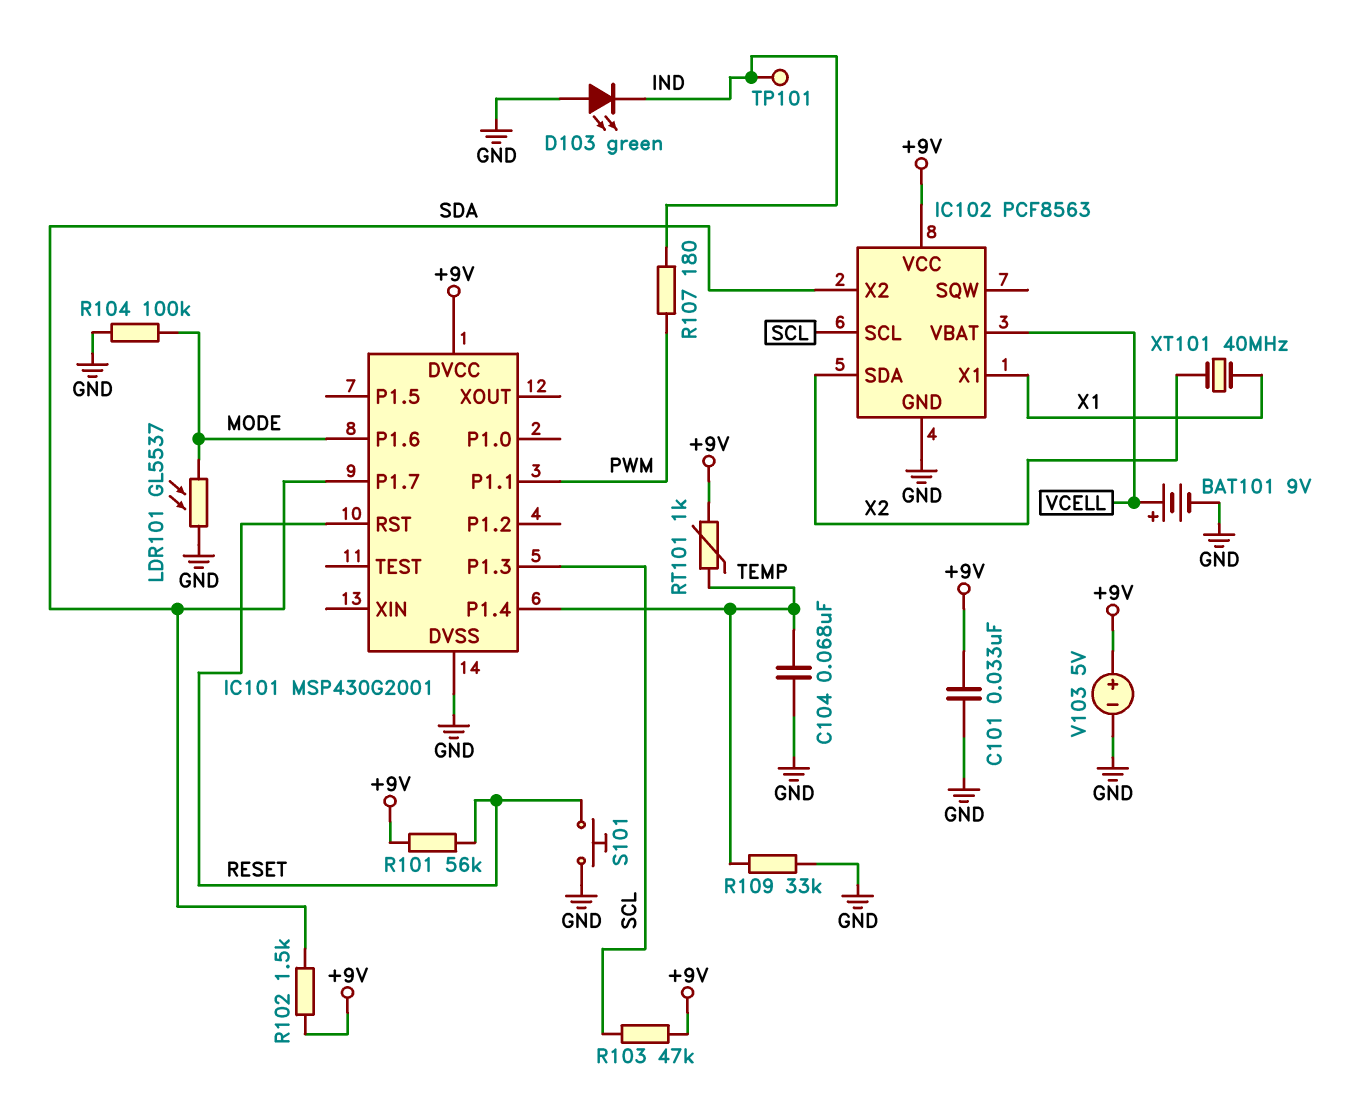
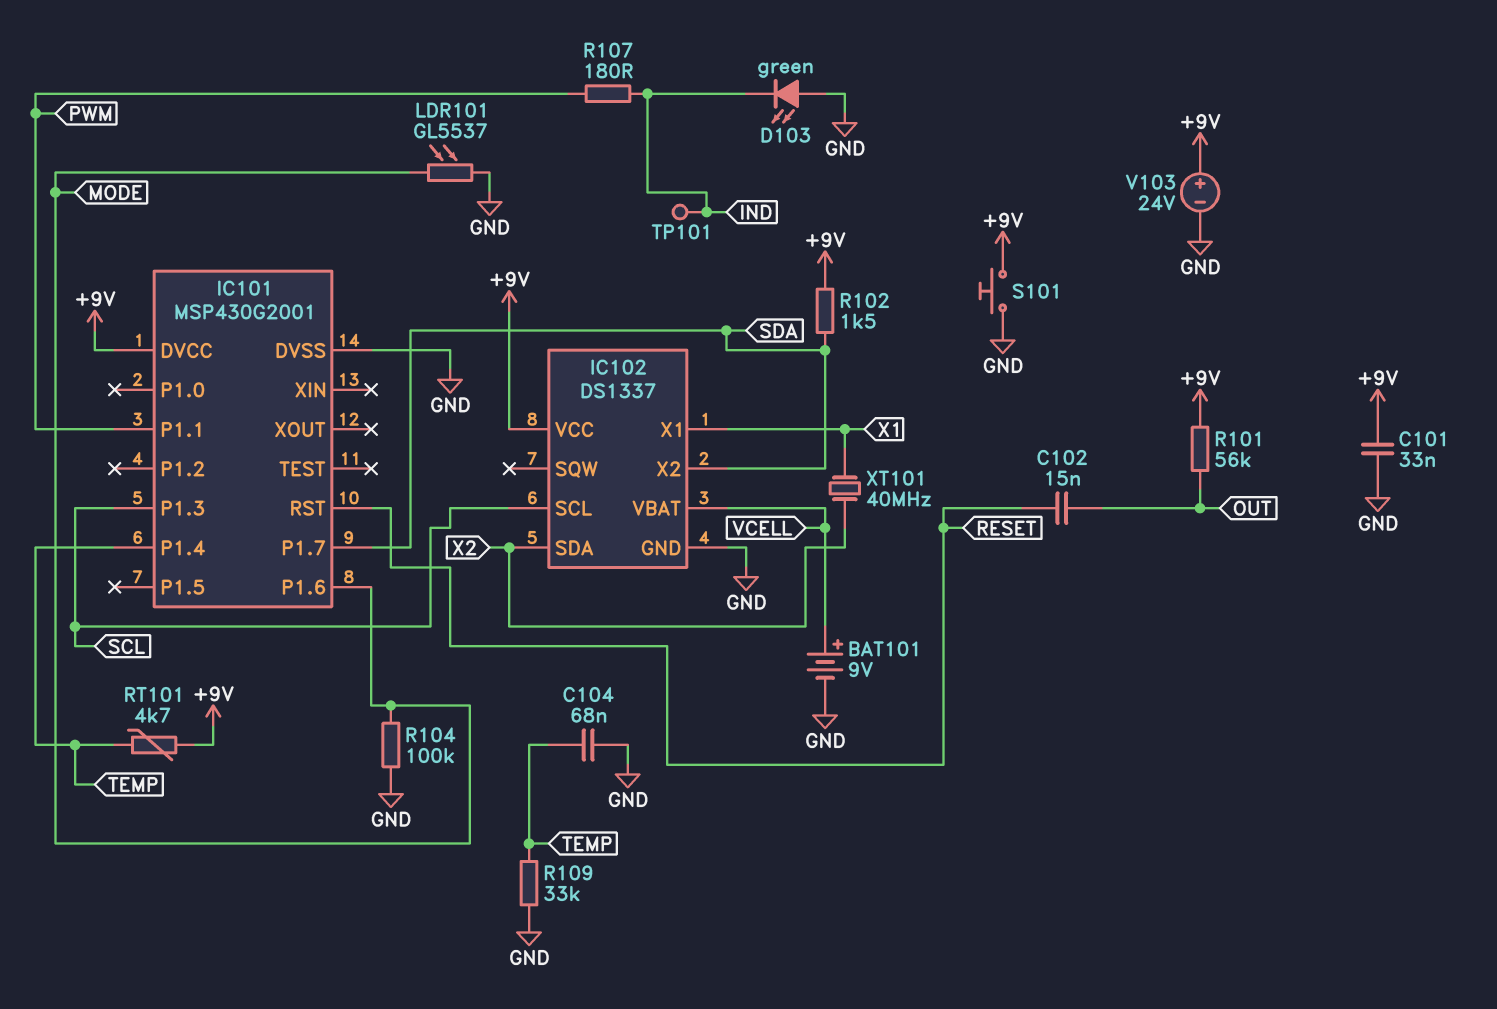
C102: none -> 15nF (OUT, RESET)
IC102: PCF8563 -> DS1337
R101: 56k (+9V, RESET) -> 56k (+9V, OUT)
R103: 47k (+9V, SCL) -> none
RT101: 1k (+9V, TEMP) -> 4.7k (+9V, TEMP)
S101: button (GND, RESET) -> button (+9V, GND)
V103: 5V (plus +9V, minus GND) -> 24V (plus +9V, minus GND)

